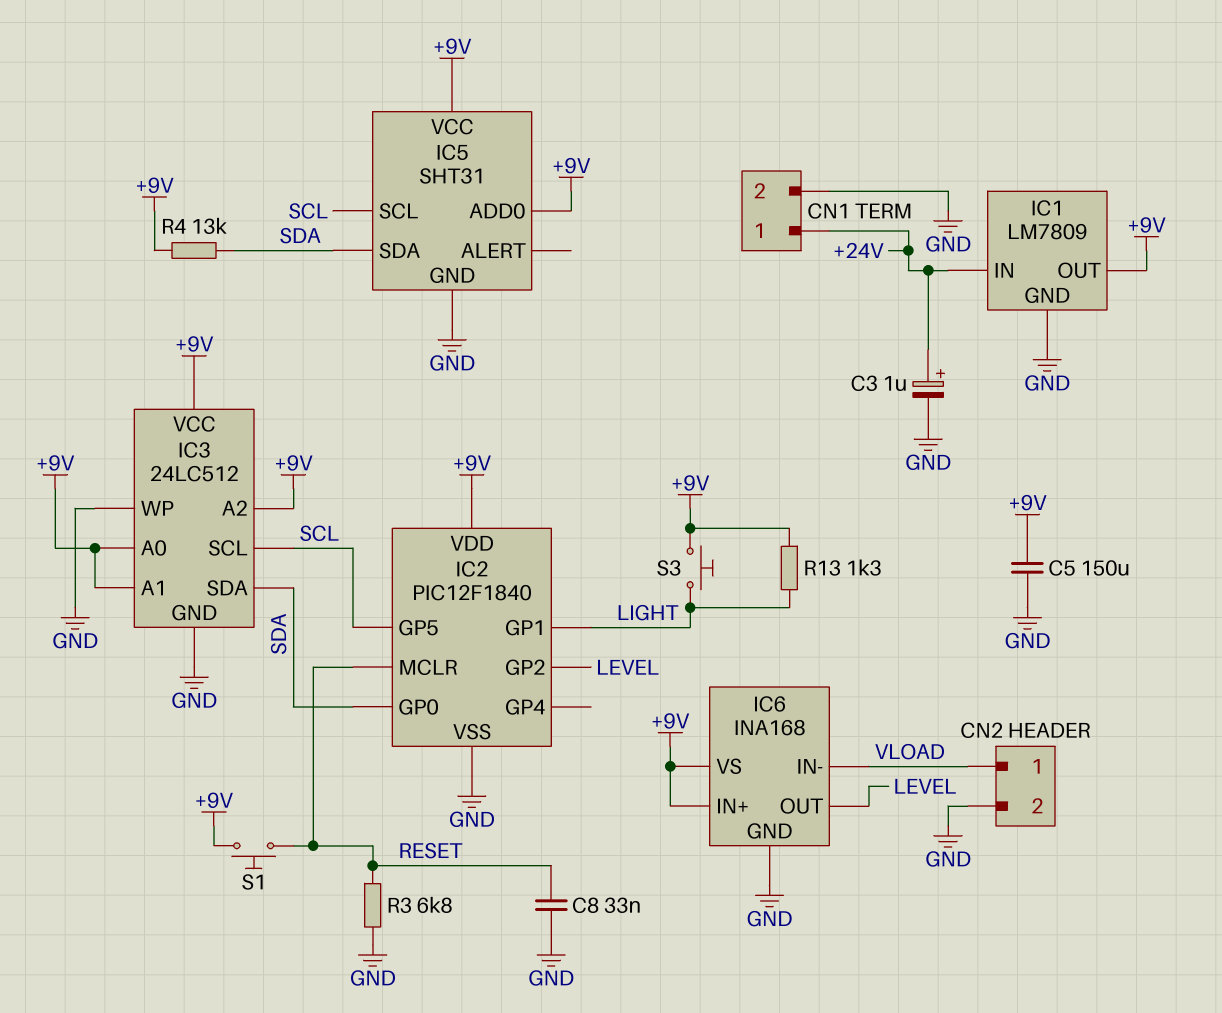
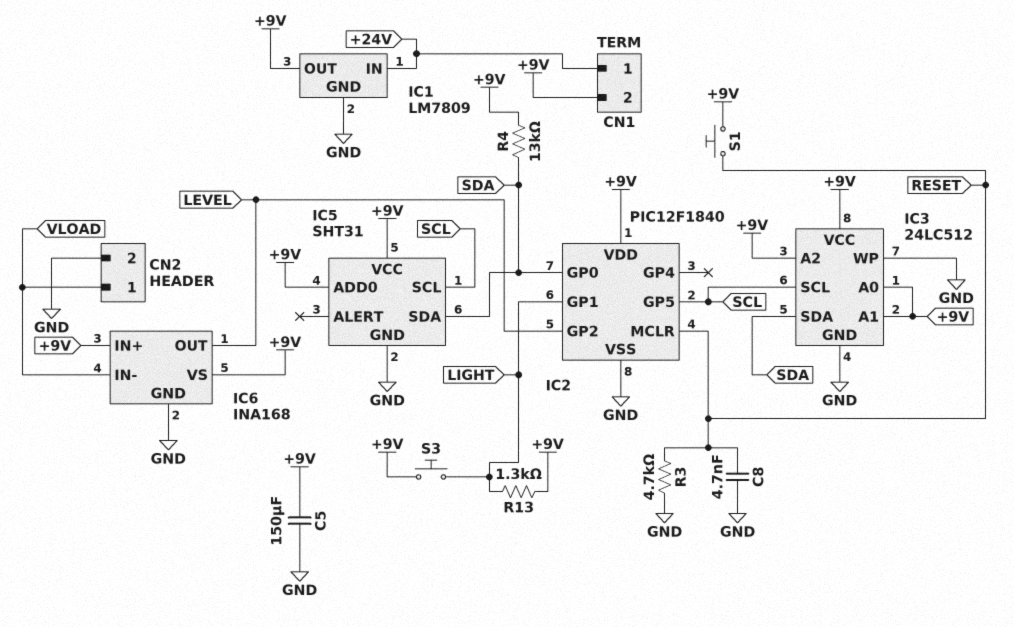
C3: 1uF (plus +24V, minus GND) -> none
C8: 33nF (GND, RESET) -> 4.7nF (GND, RESET)
CN1 pin 2: GND -> +9V
R3: 6.8k (GND, RESET) -> 4.7k (GND, RESET)

